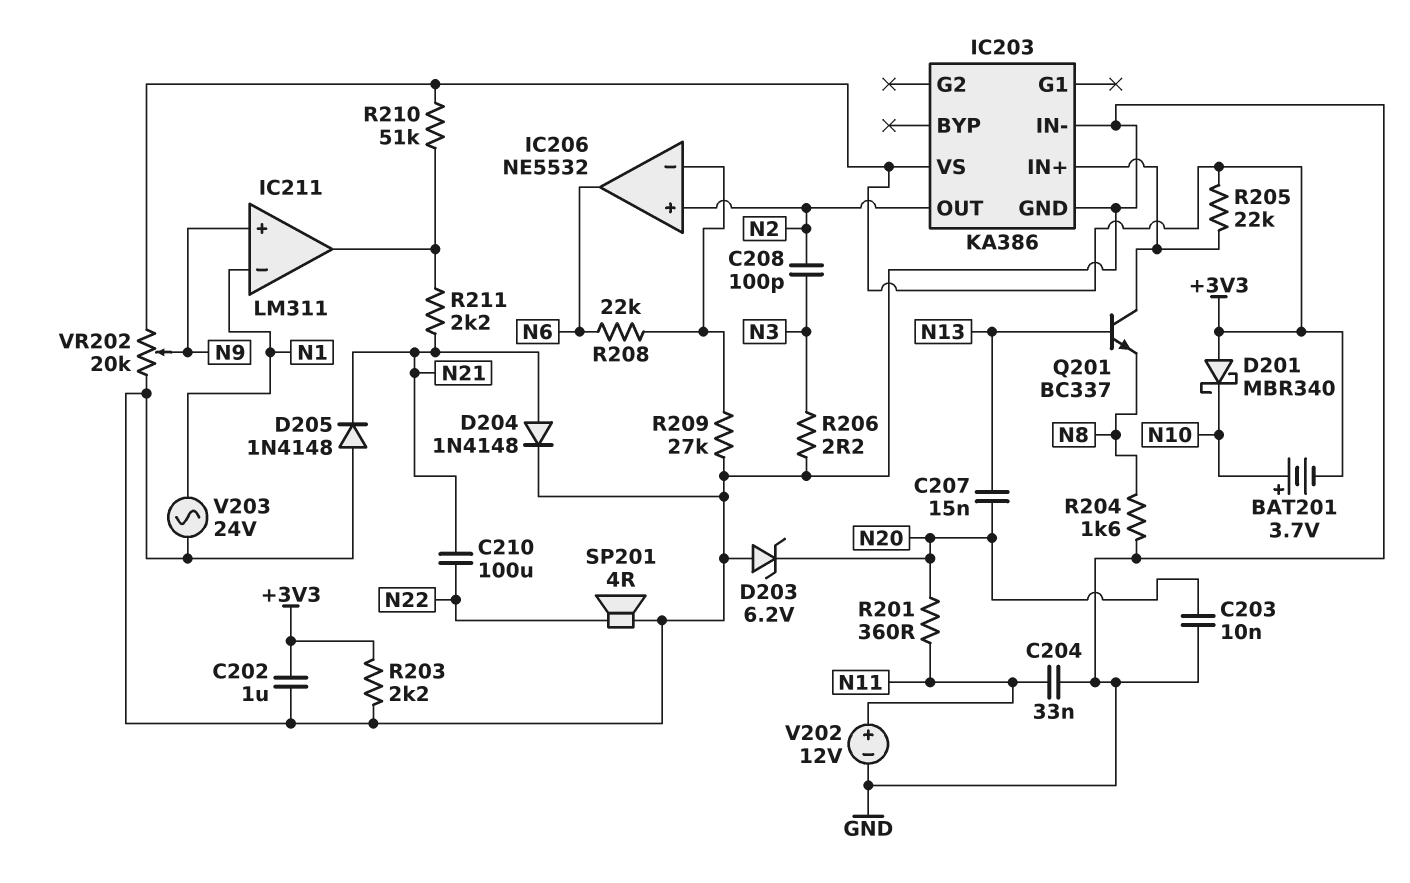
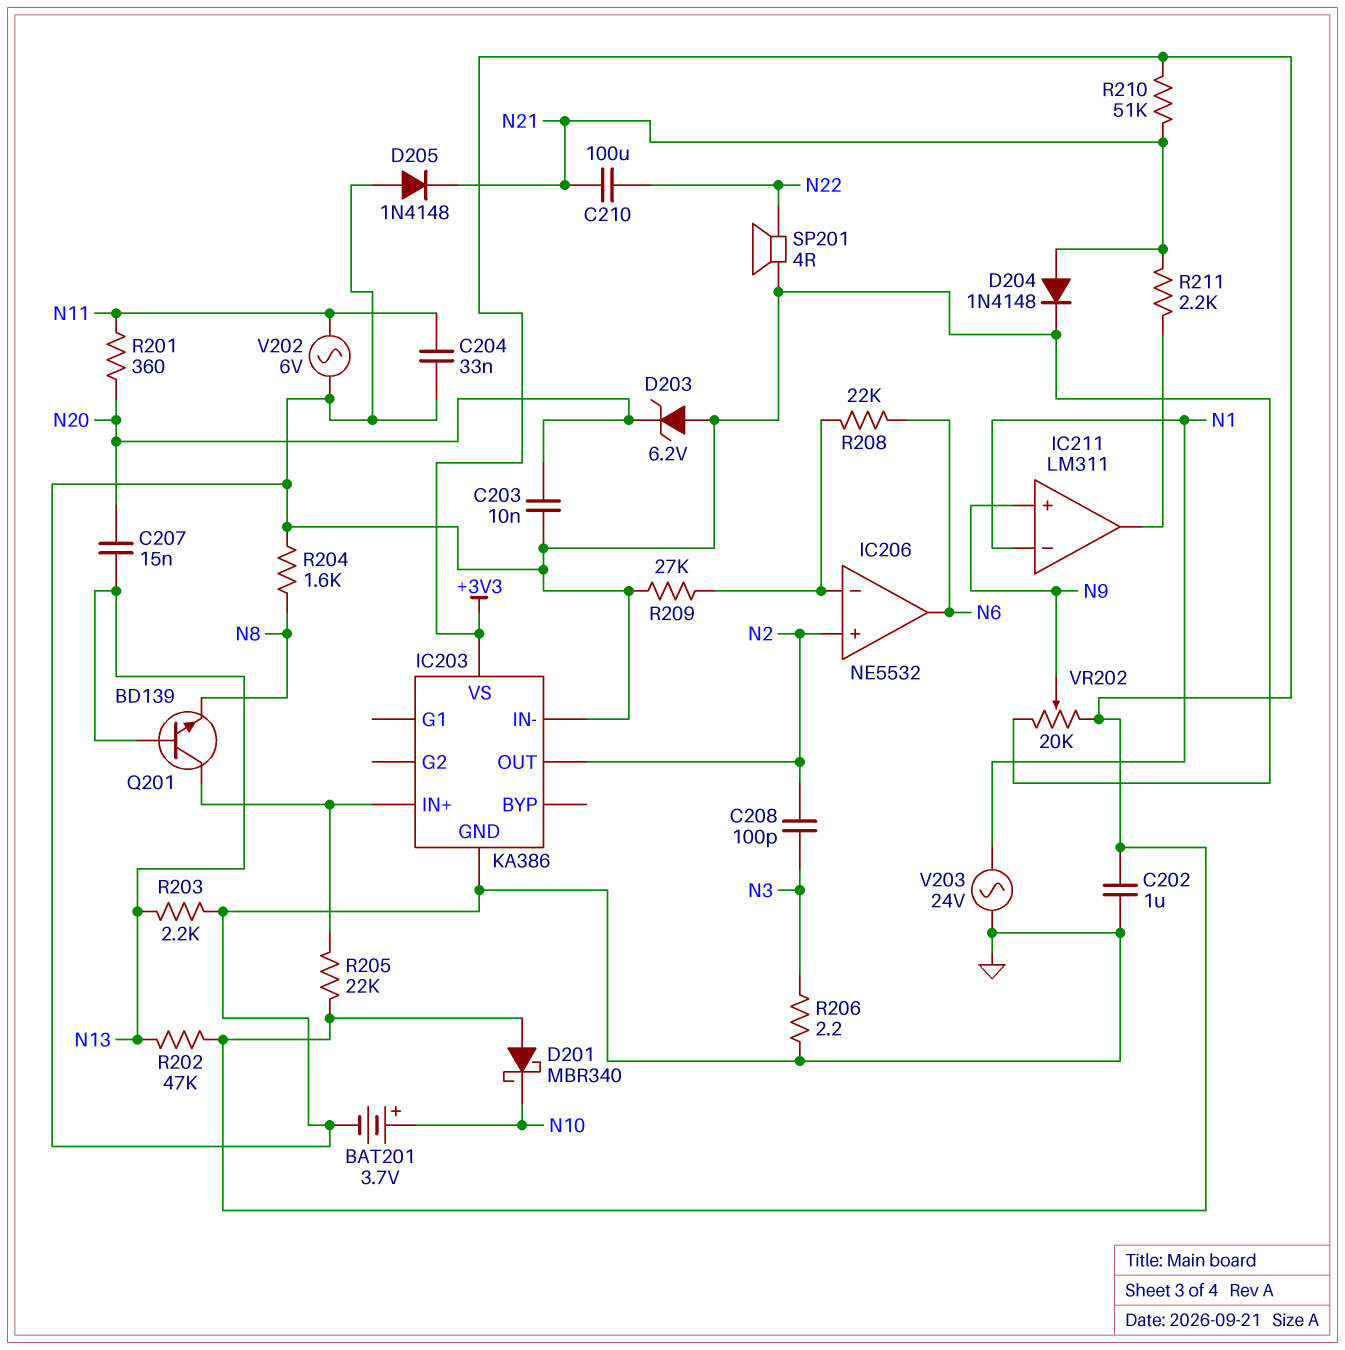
BAT201: 3.7V (plus N10, minus +3V3) -> 3.7V (plus N10, minus GND)
Q201: NPN BC337 (B N13, C IC203/IN+, E N8) -> NPN BD139 (B N13, C IC203/IN+, E N8)
R202: none -> 47k (+3V3, N13)
R203: 2.2k (+3V3, GND) -> 2.2k (GND, N13)
R210: 51k (+3V3, IC211/out) -> 51k (+3V3, N21)
V202: 12V (plus N11, minus GND) -> AC 6V (GND, N11)

